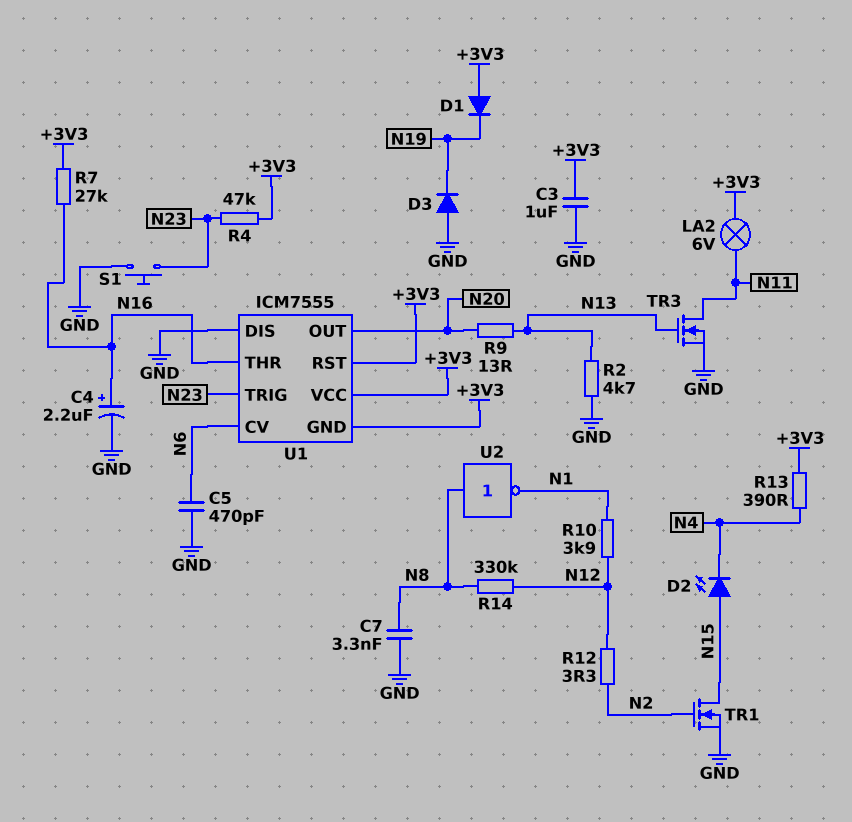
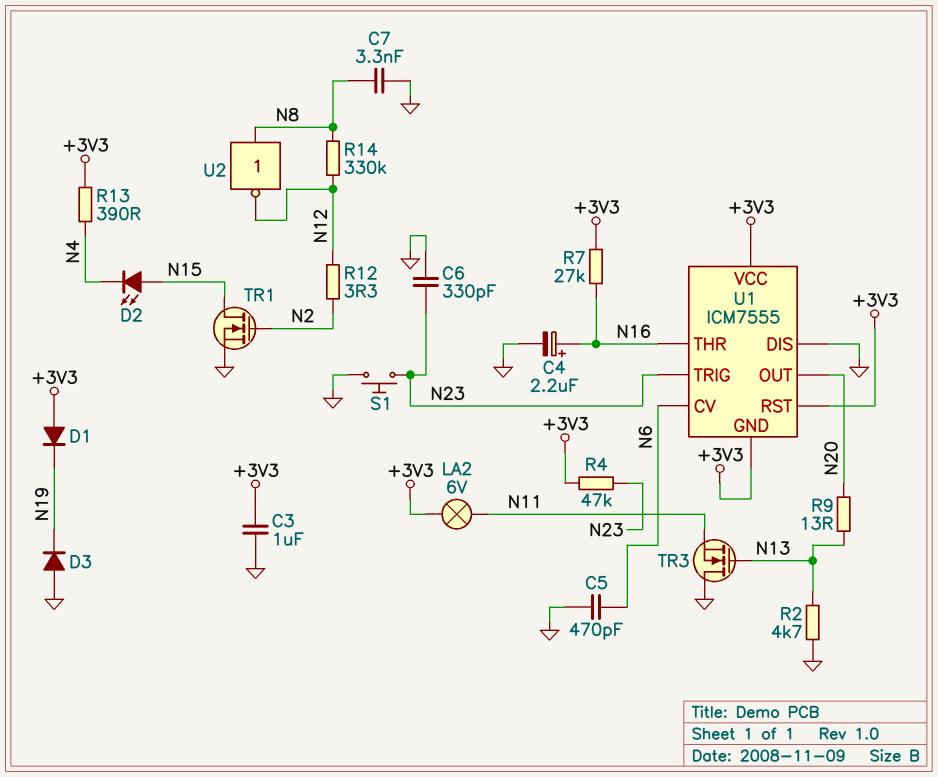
C6: none -> 330pF (GND, N23)
R10: 3.9k (N1, N12) -> none
TR3: NMOS (G N13, D N11, S GND) -> NMOS (G N13, D GND, S N11)
U2: NOT (in N8, out N1) -> NOT (in N8, out N12)

